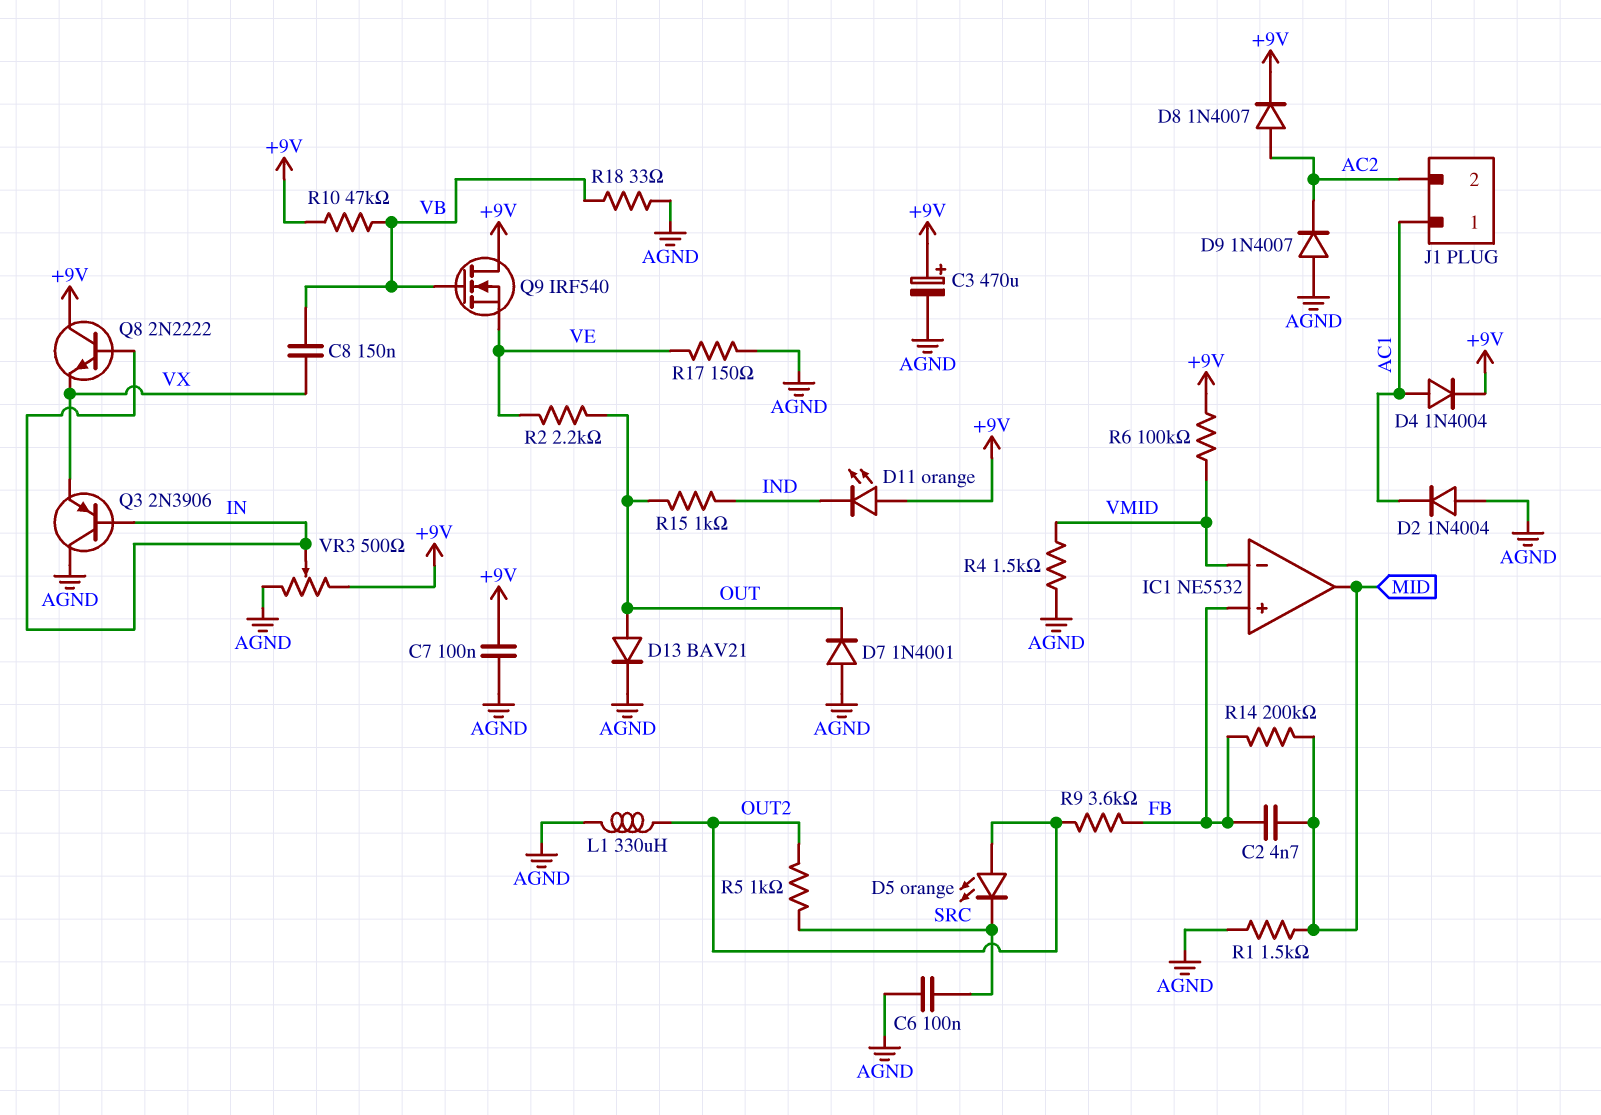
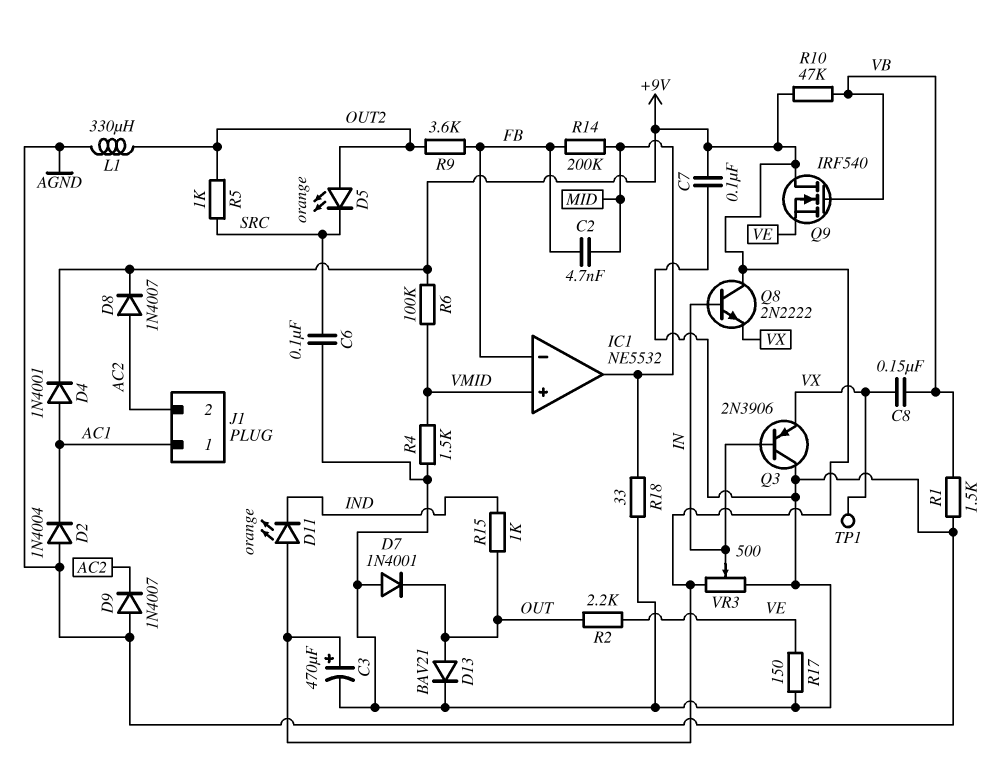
D4: diode 1N4004 (A AC1, K +9V) -> diode 1N4001 (A AC1, K +9V)
IC1 pin in+: FB -> VMID
IC1 pin in-: VMID -> FB
R1: 1.5k (AGND, MID) -> 1.5k (AGND, VB)
R18: 33 (AGND, VB) -> 33 (AGND, MID)
TP1: none -> test point (VX)

